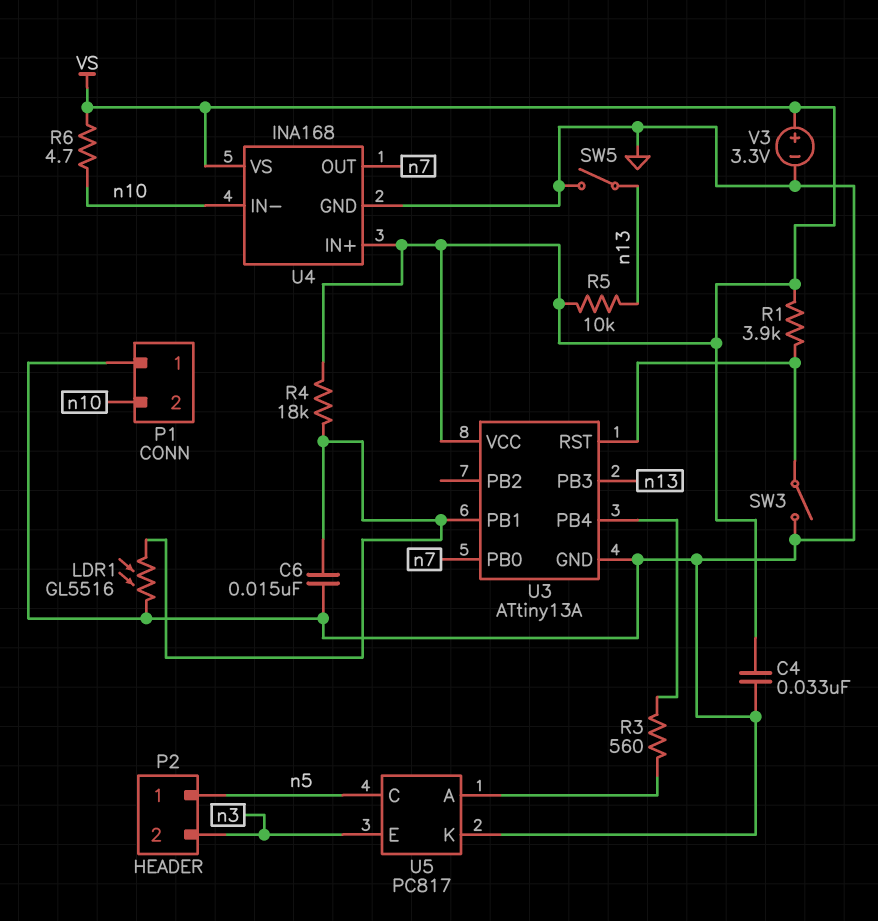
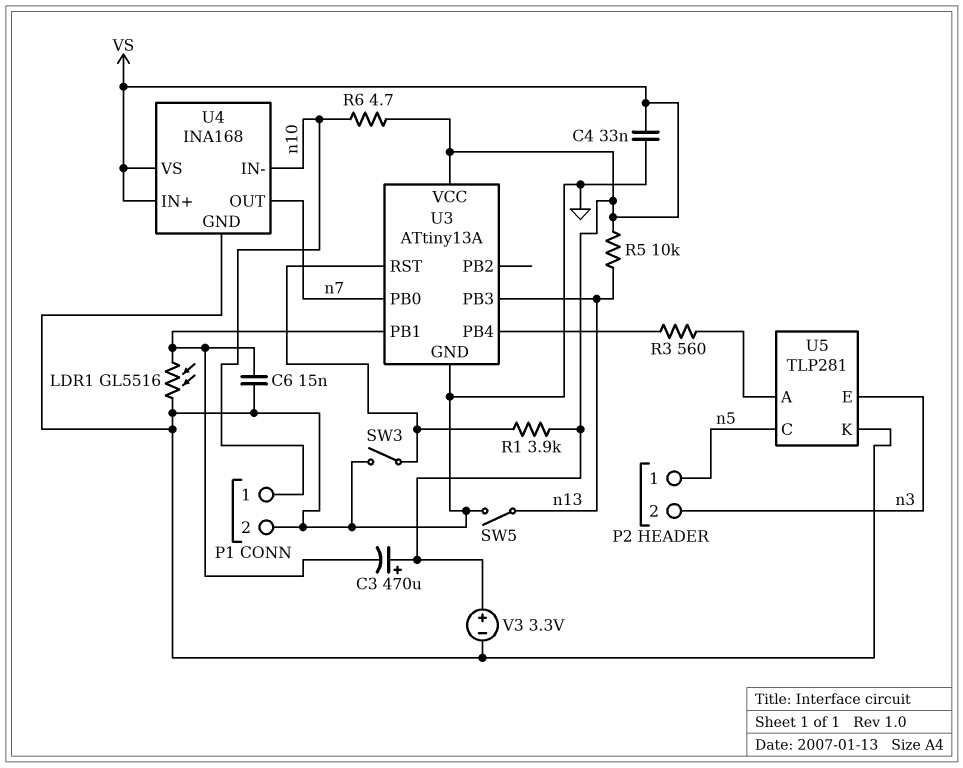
C3: none -> 470uF (plus VS, minus U3/PB1)
P1 pin 1: GND -> n10
P1 pin 2: n10 -> GND
R4: 18k (U3/PB1, VS) -> none
U5: PC817 -> TLP281

